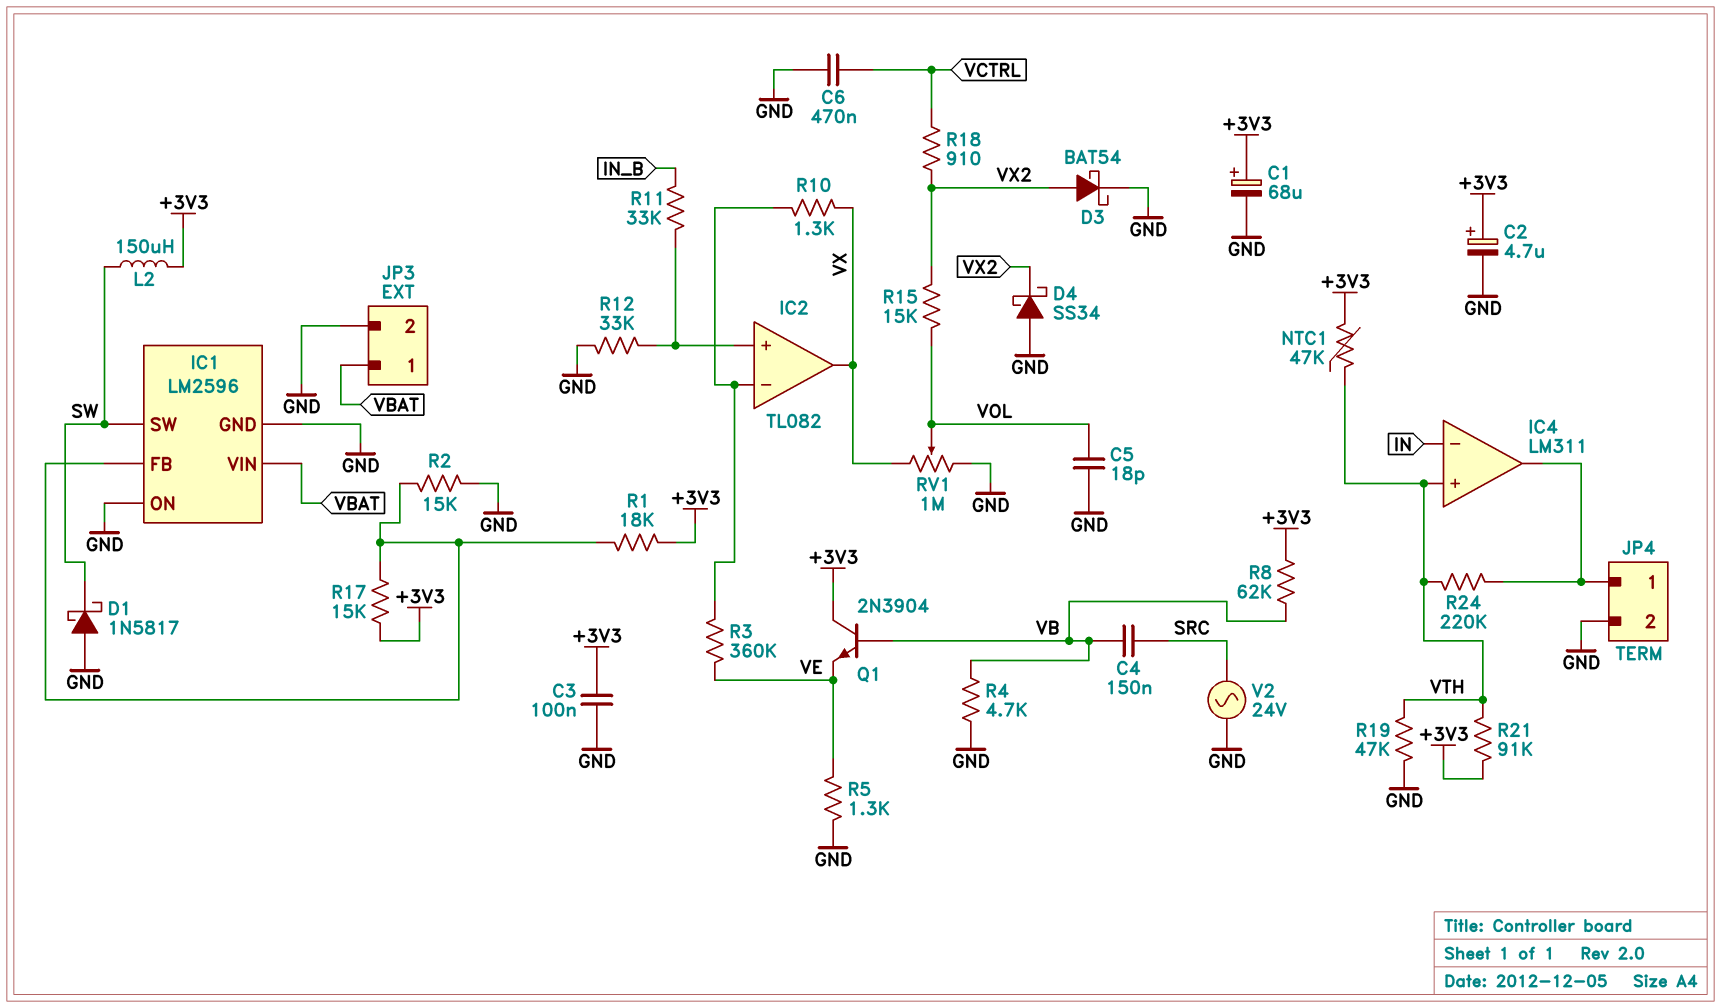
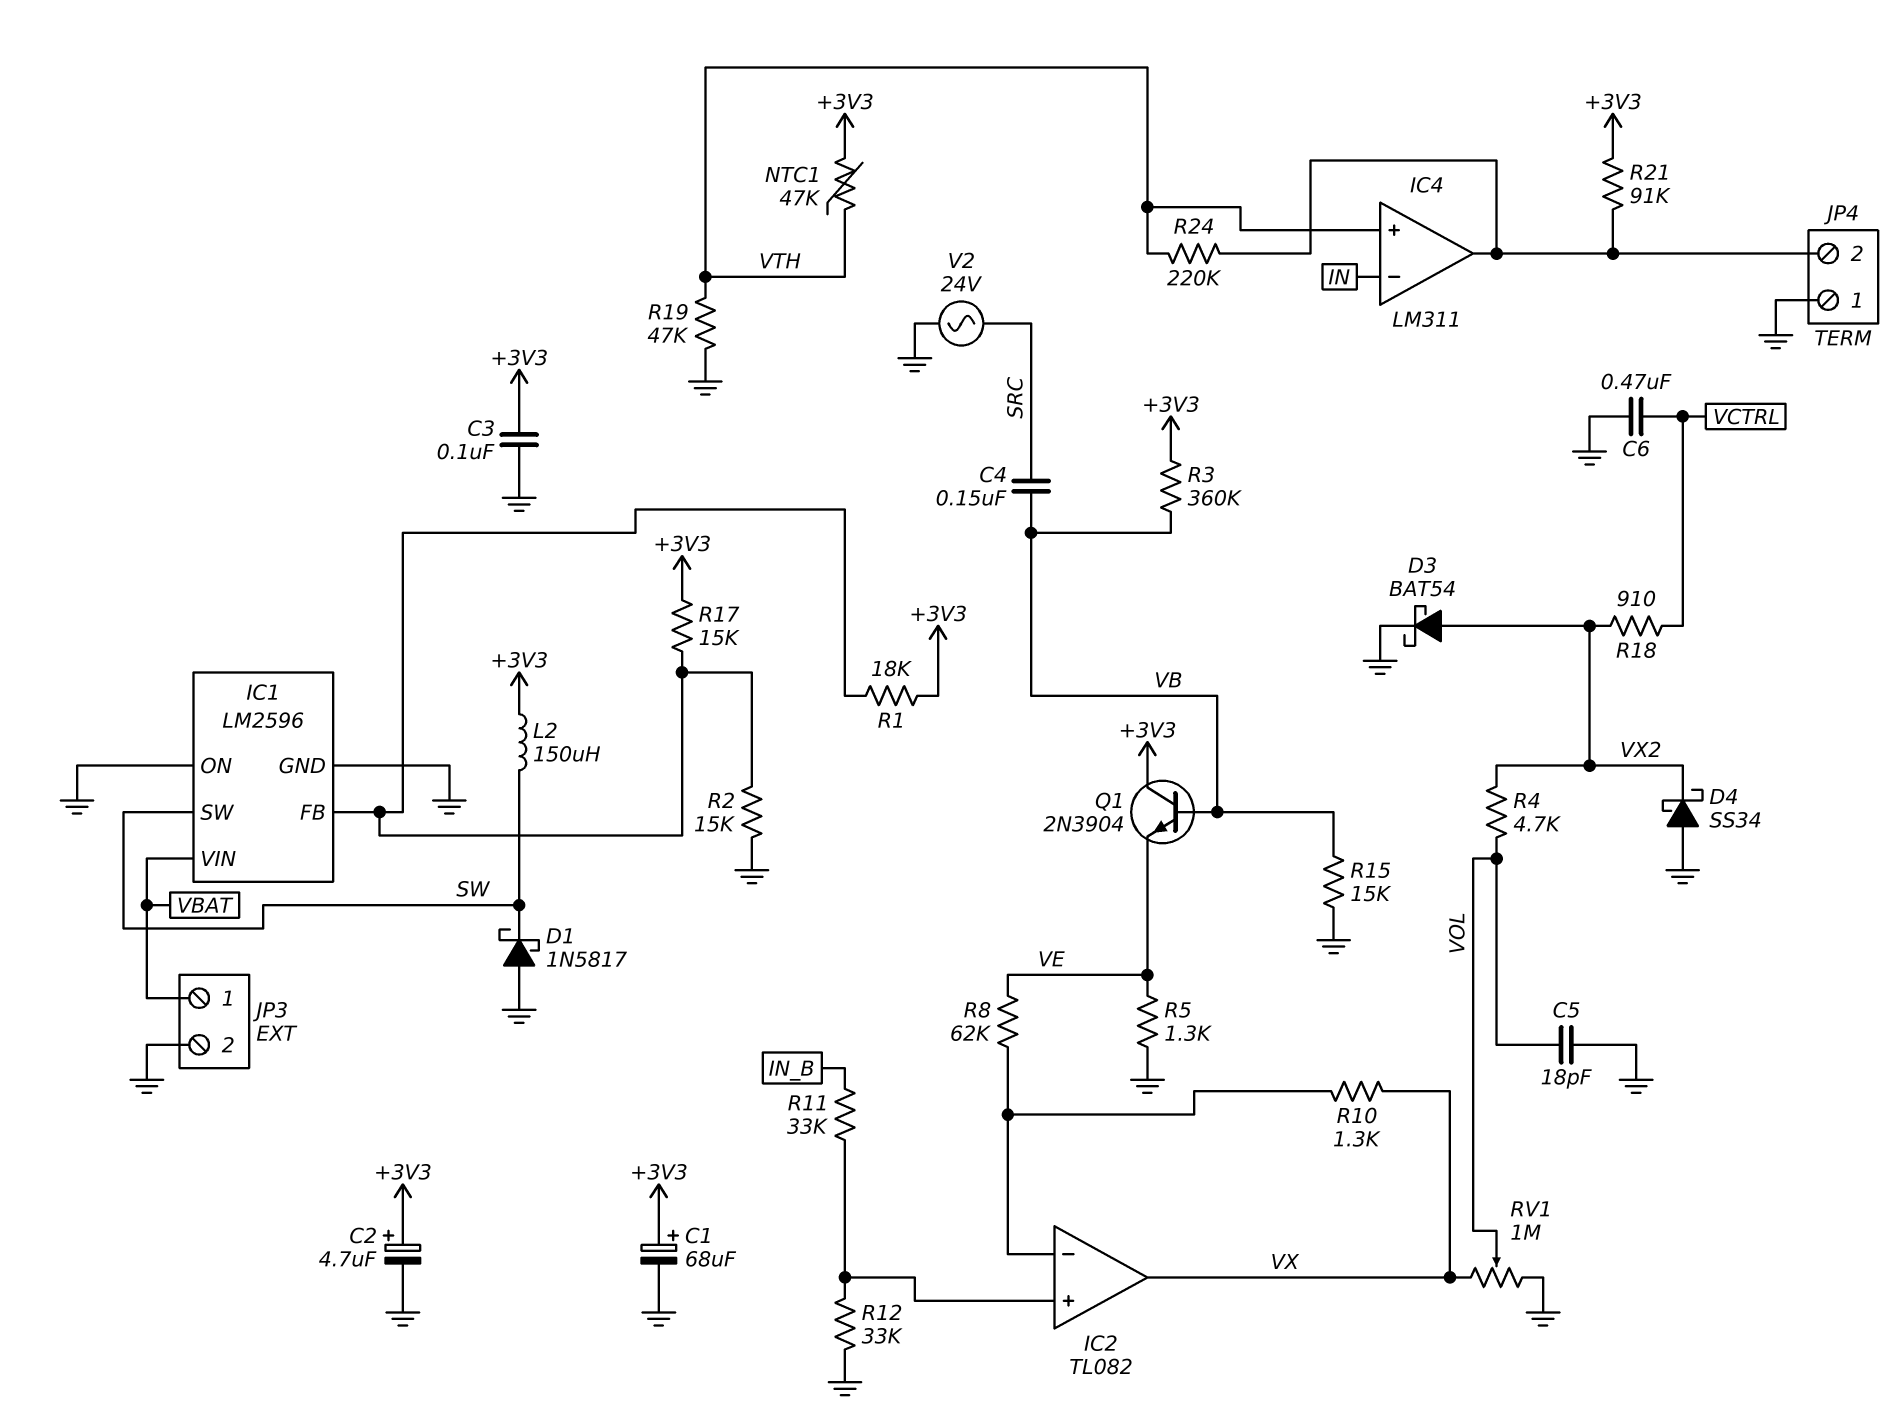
JP4 pin 1: IC4/out -> GND
JP4 pin 2: GND -> IC4/out
R3: 360k (IC2/in-, VE) -> 360k (+3V3, VB)
R4: 4.7k (GND, VB) -> 4.7k (VOL, VX2)
R8: 62k (+3V3, VB) -> 62k (IC2/in-, VE)
R15: 15k (VOL, VX2) -> 15k (GND, VB)
R21: 91k (+3V3, VTH) -> 91k (+3V3, IC4/out)

